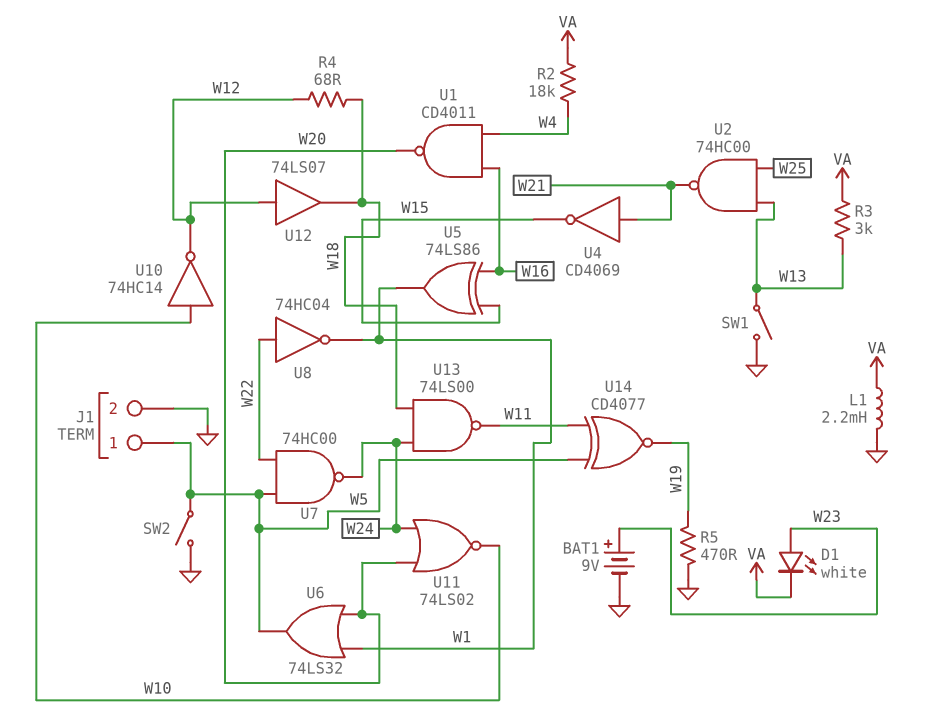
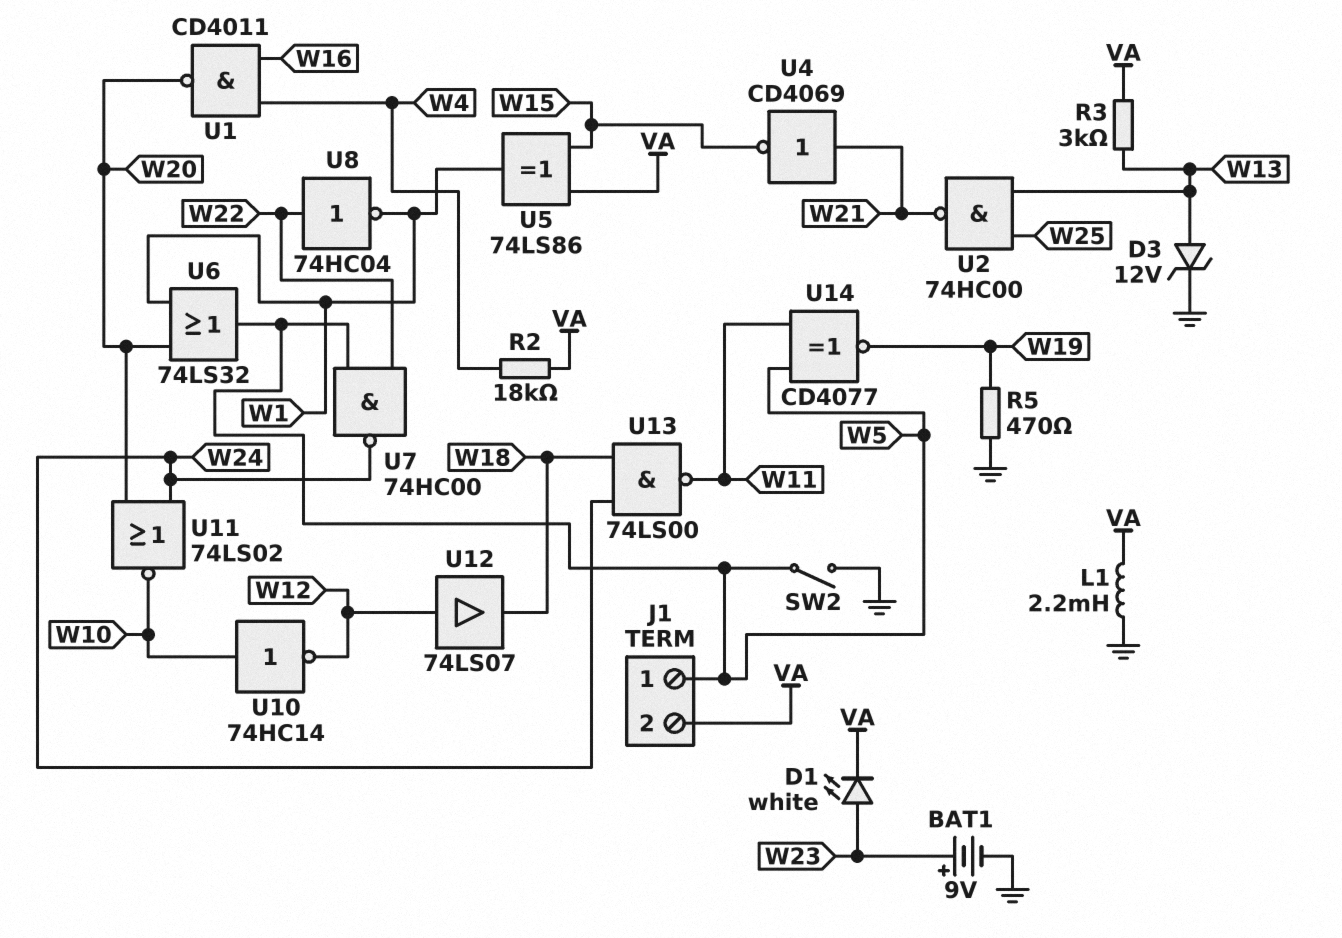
D3: none -> zener 12V (A W13, K GND)
J1 pin 2: GND -> VA
R4: 68 (W12, W18) -> none
SW1: switch (GND, W13) -> none
U5: XOR 74LS86 (in W15, in W16, out W1) -> XOR 74LS86 (in VA, in W15, out W1)

